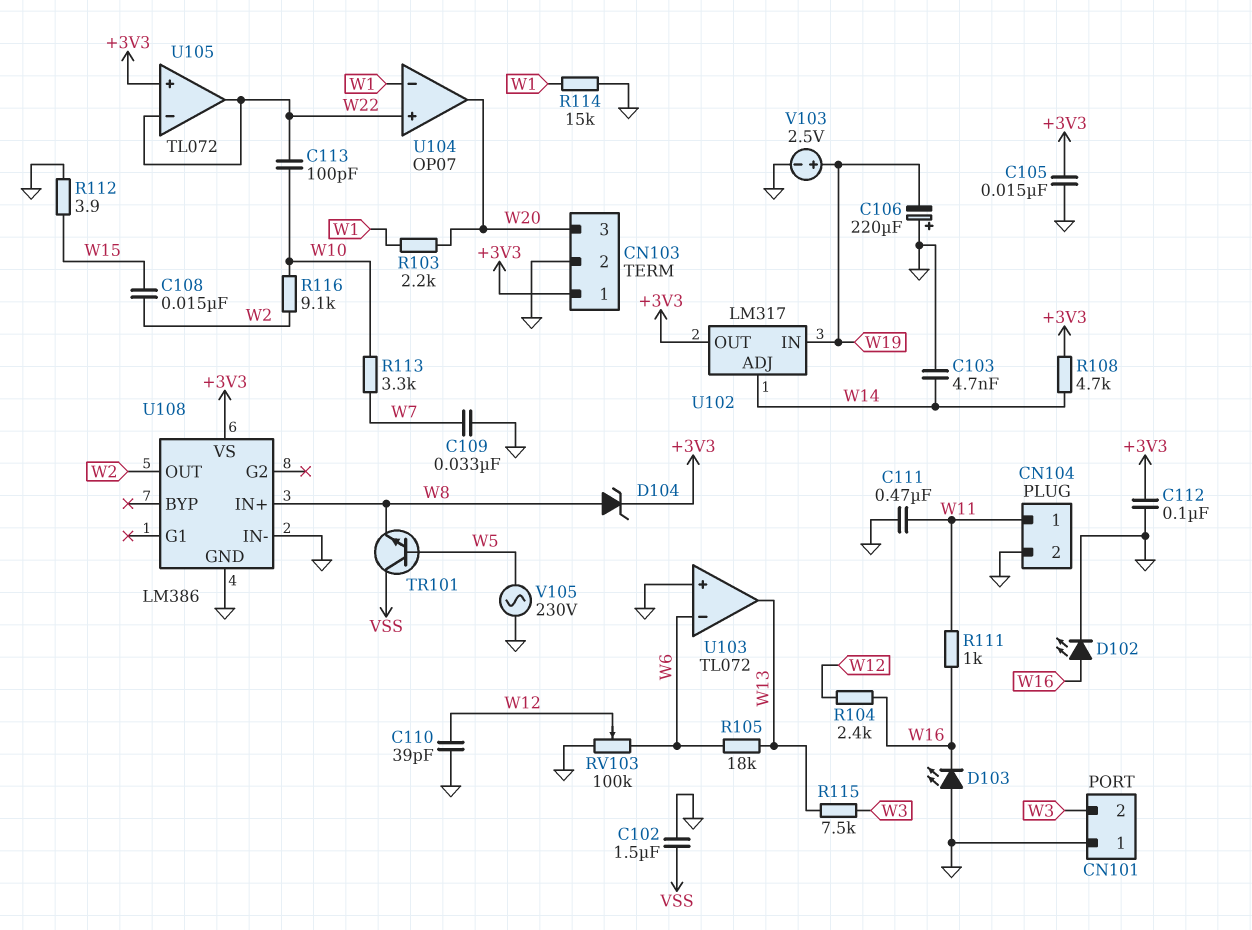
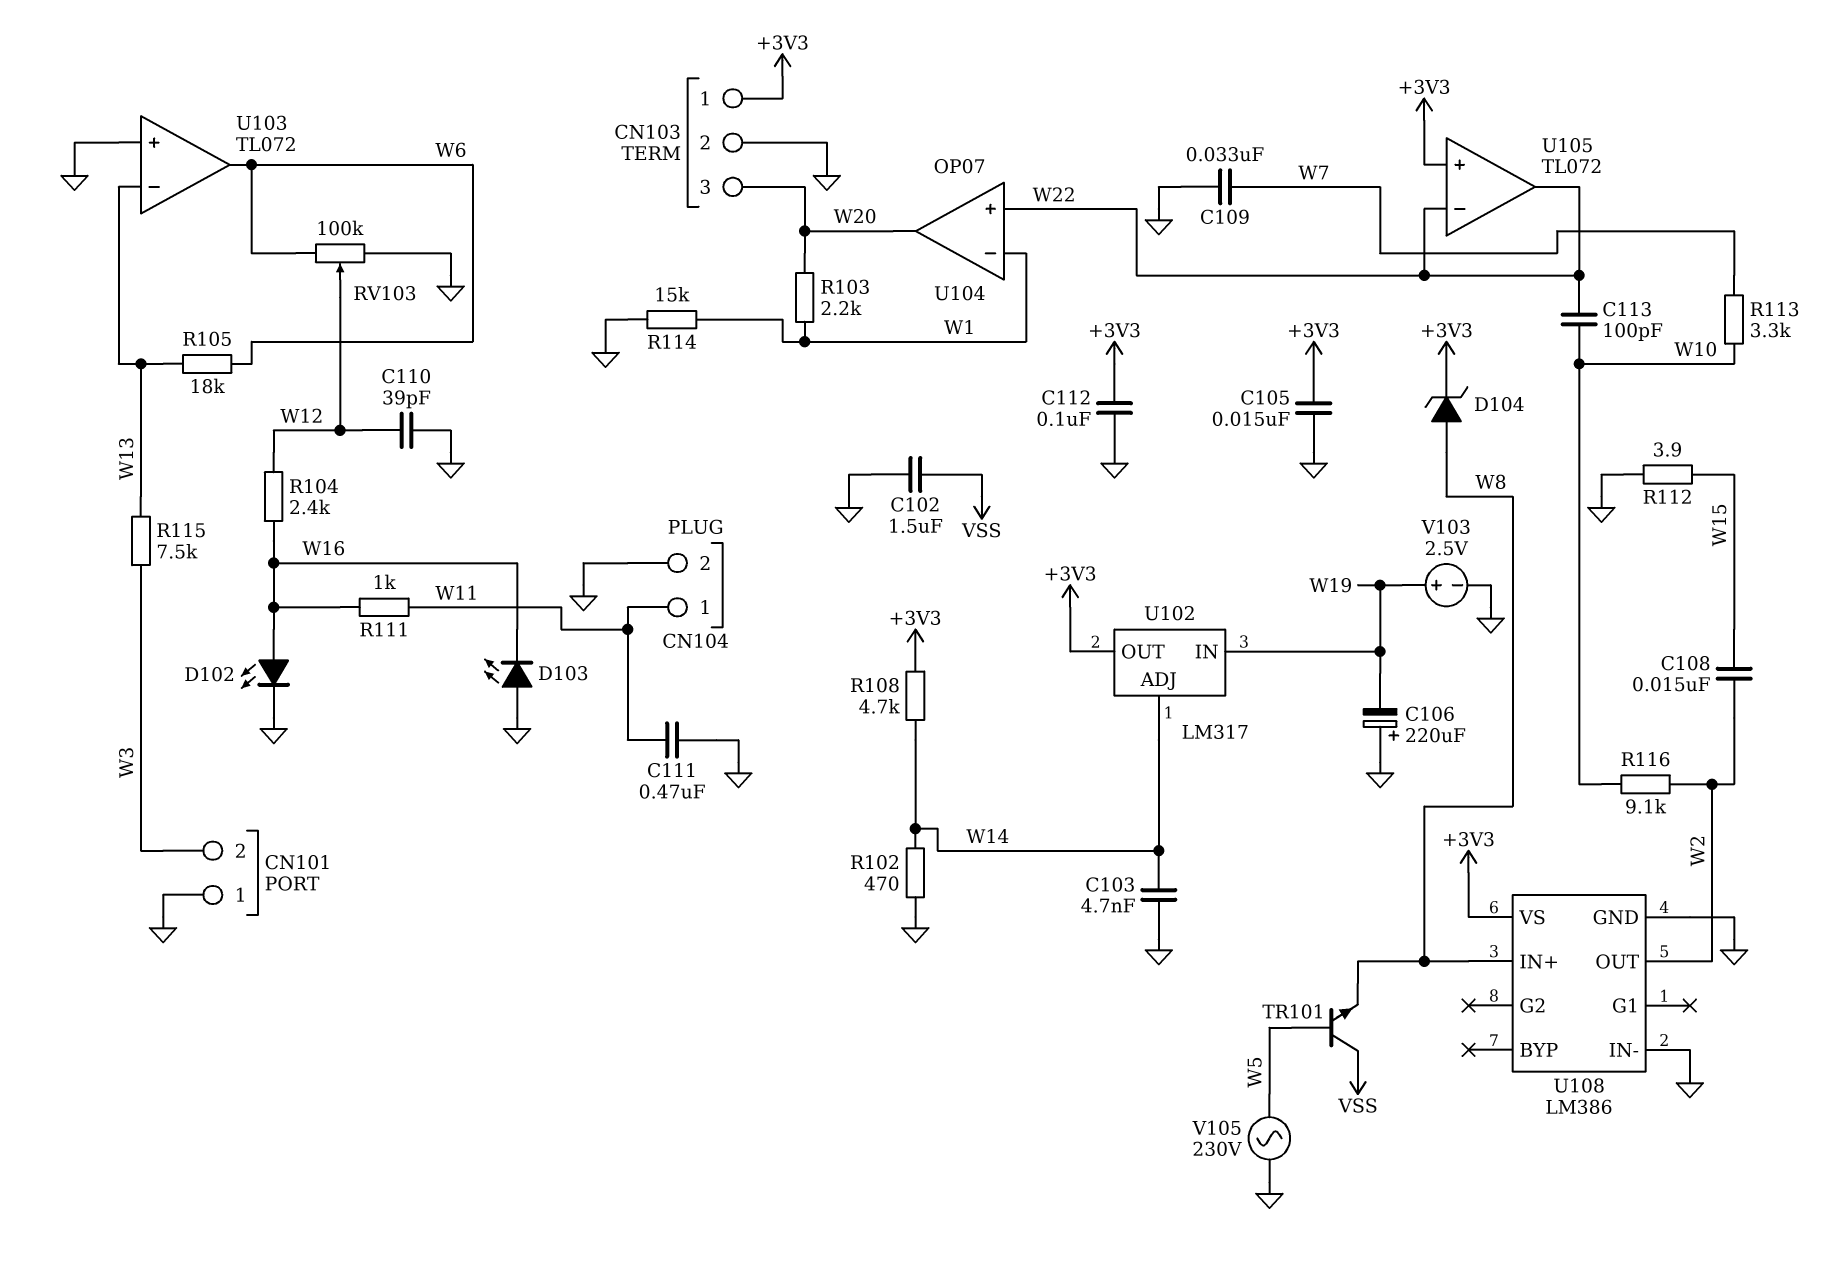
R102: none -> 470 (GND, W14)
U103 pin in-: W6 -> W13
U103 pin out: W13 -> W6

